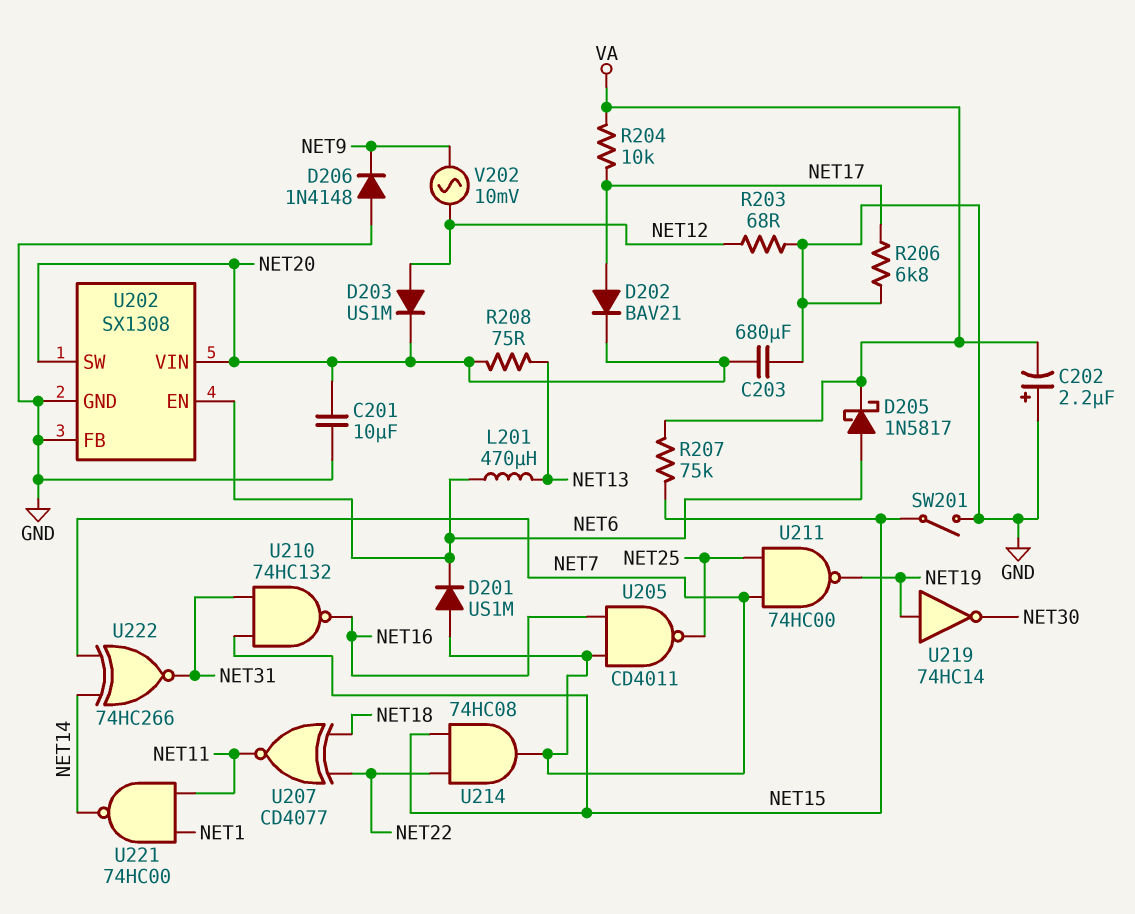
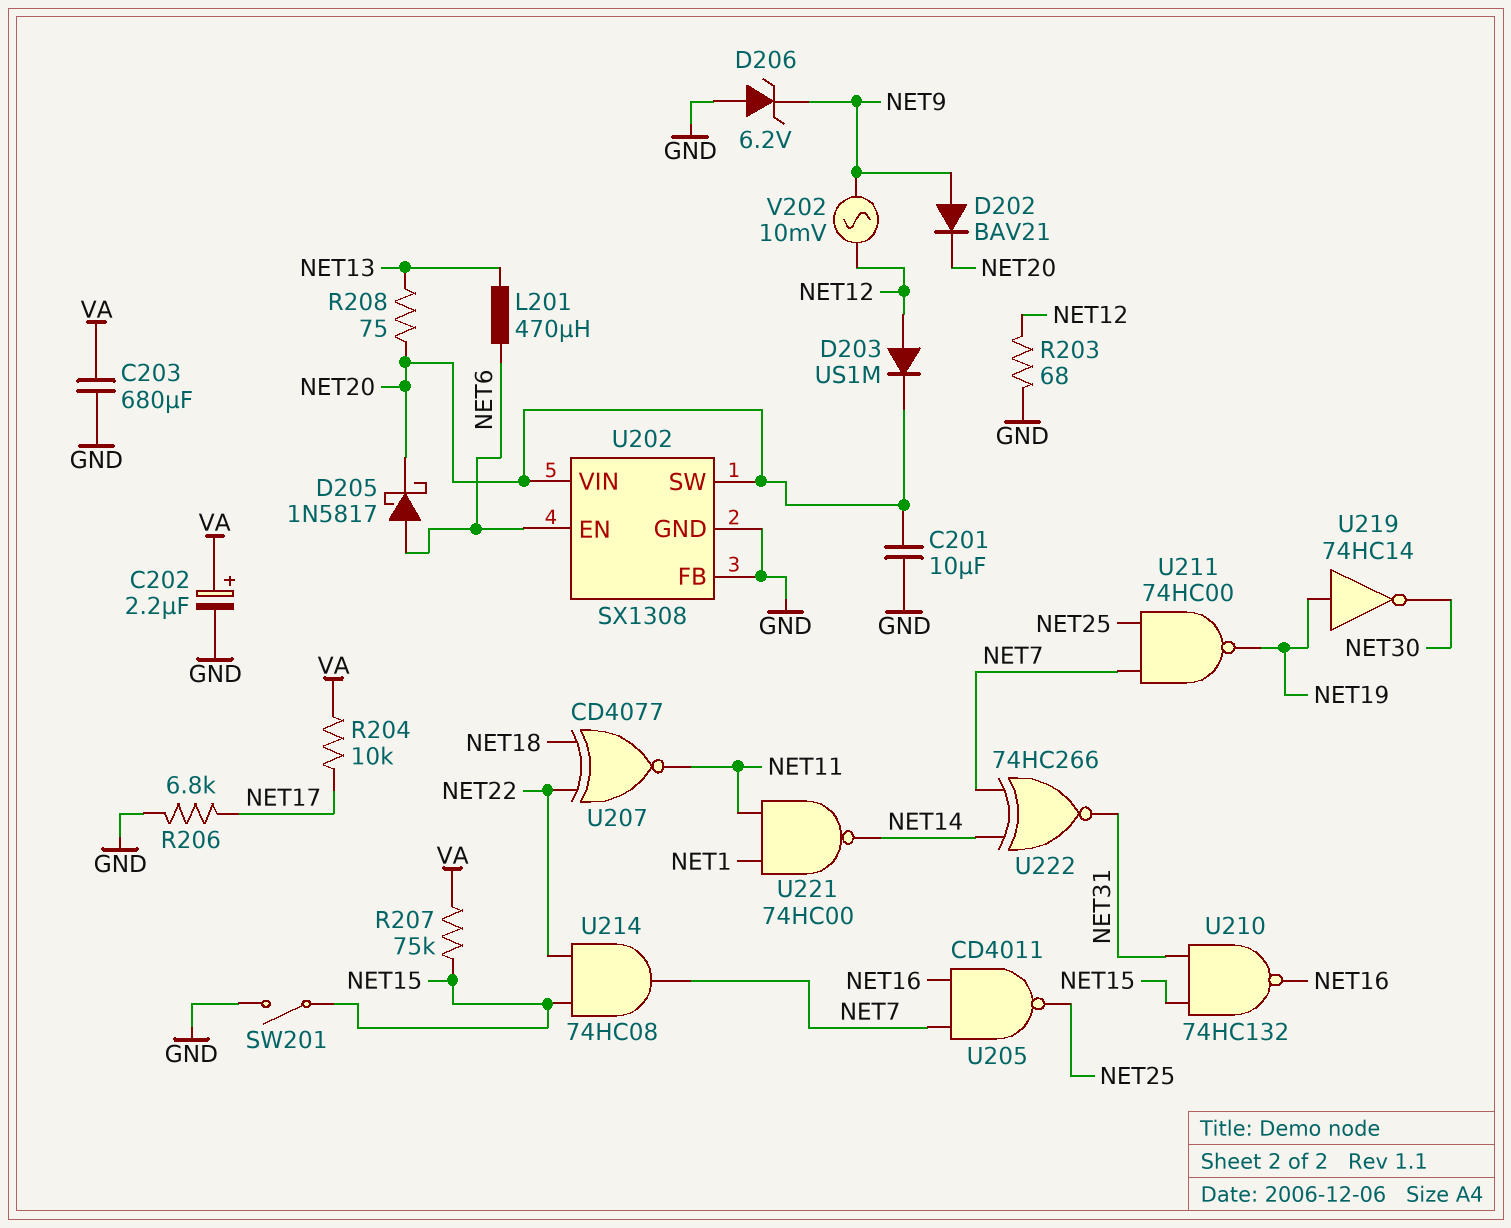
C202: 2.2uF (plus GND, minus VA) -> 2.2uF (plus VA, minus GND)
C203: 680uF (GND, NET20) -> 680uF (GND, VA)
D201: diode US1M (A NET7, K NET6) -> none
D202: diode BAV21 (A NET17, K NET20) -> diode BAV21 (A NET9, K NET20)
D205: schottky 1N5817 (A NET6, K VA) -> schottky 1N5817 (A NET6, K NET20)
D206: diode 1N4148 (A GND, K NET9) -> zener 6.2V (A GND, K NET9)

